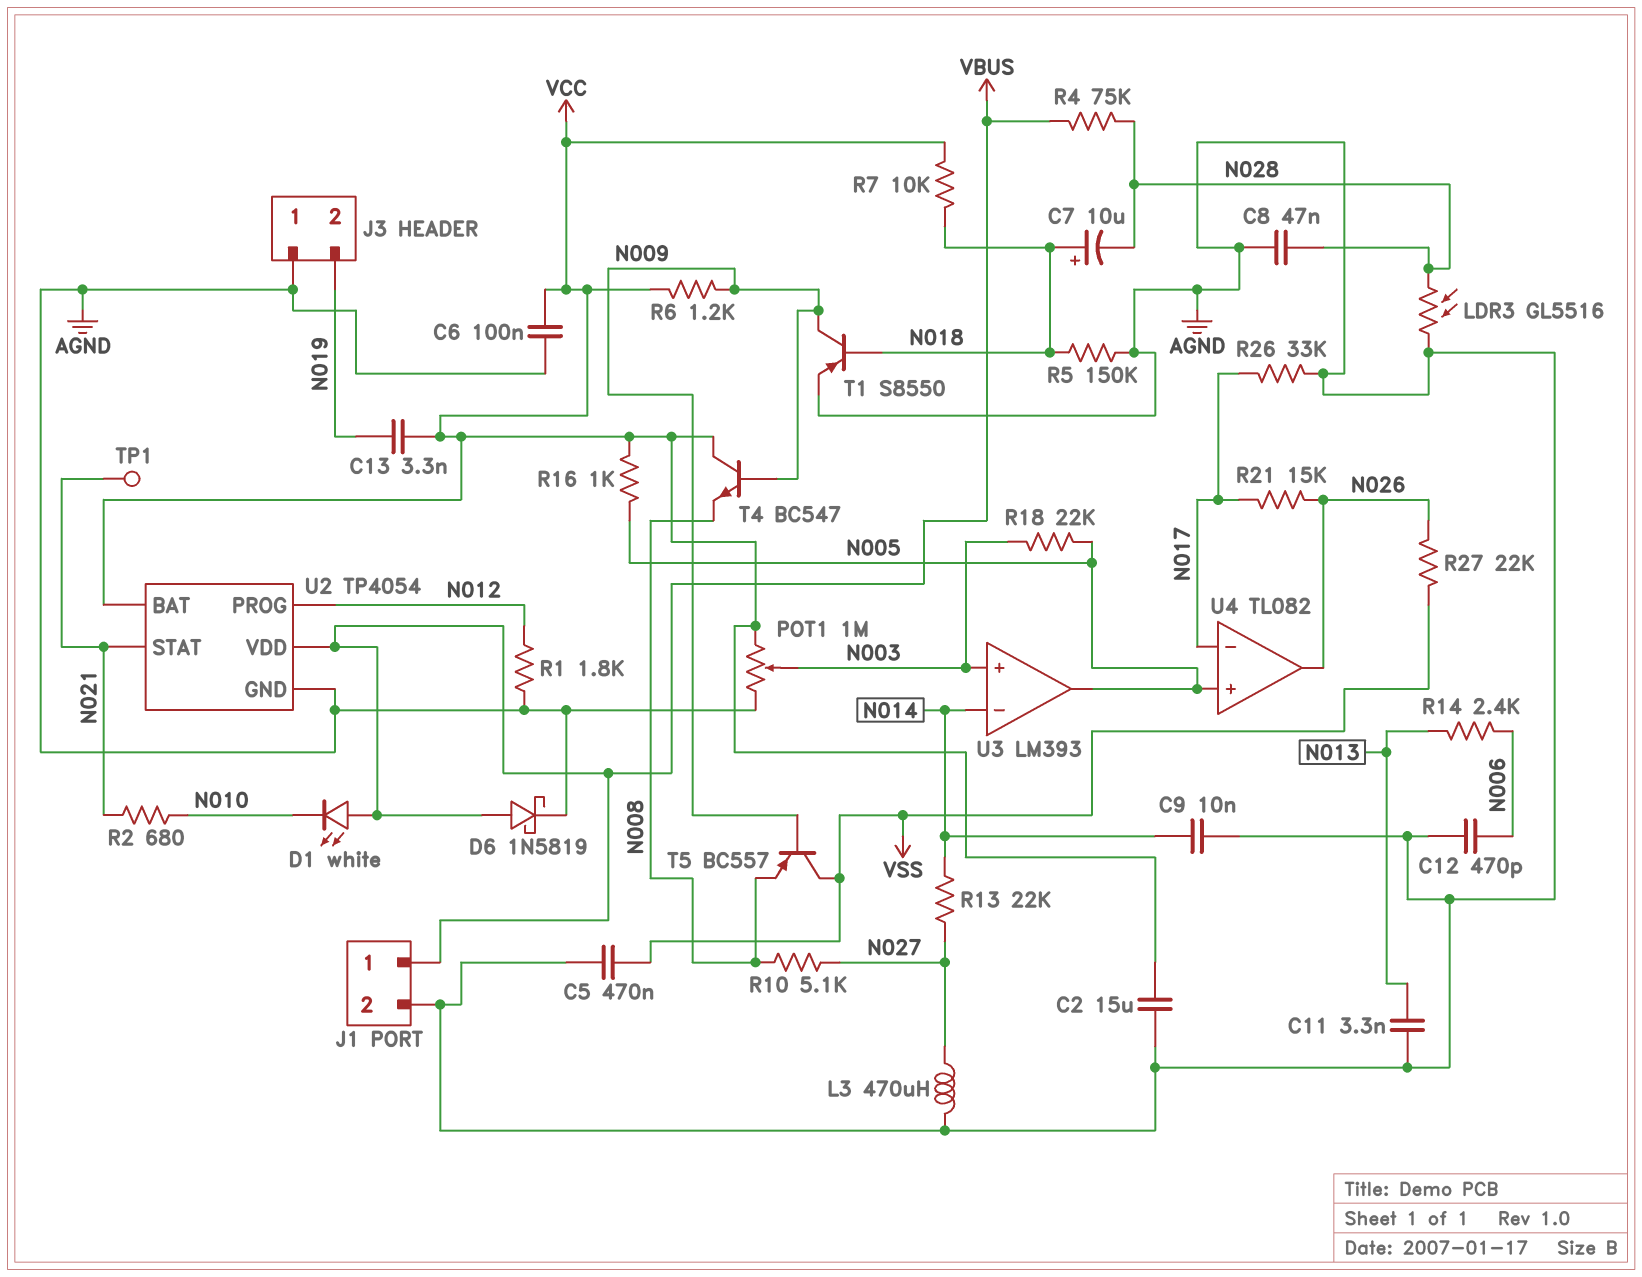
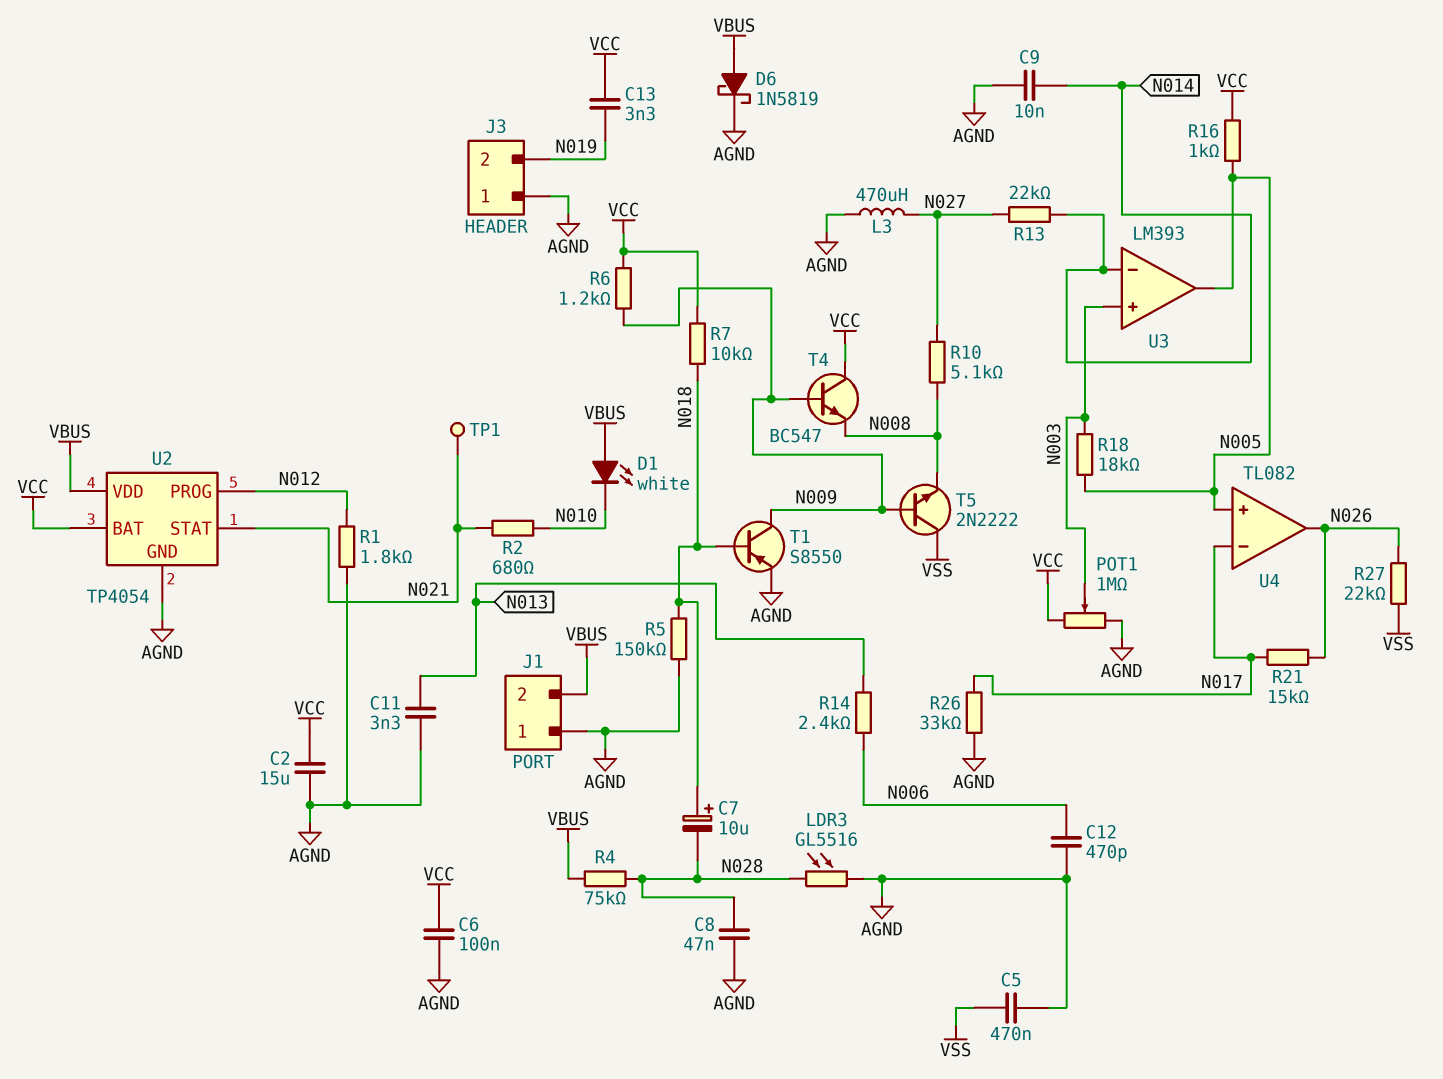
J1 pin 1: VBUS -> AGND
J1 pin 2: AGND -> VBUS
R18: 22k (N003, N005) -> 18k (N003, N005)
T5: PNP BC557 (B N009, C VSS, E N008) -> NPN 2N2222 (B N009, C VSS, E N008)

